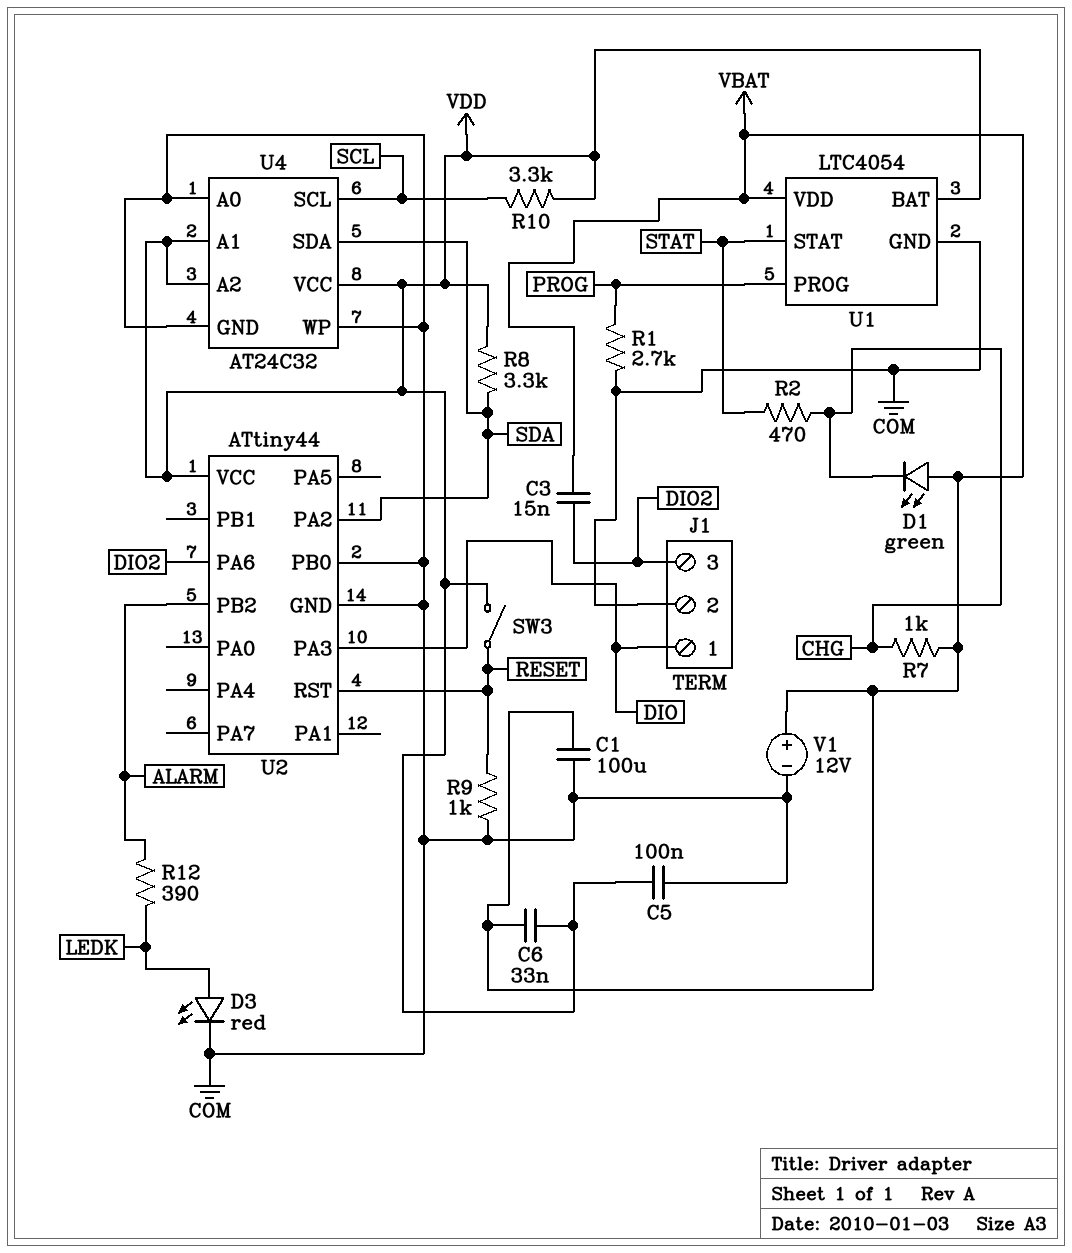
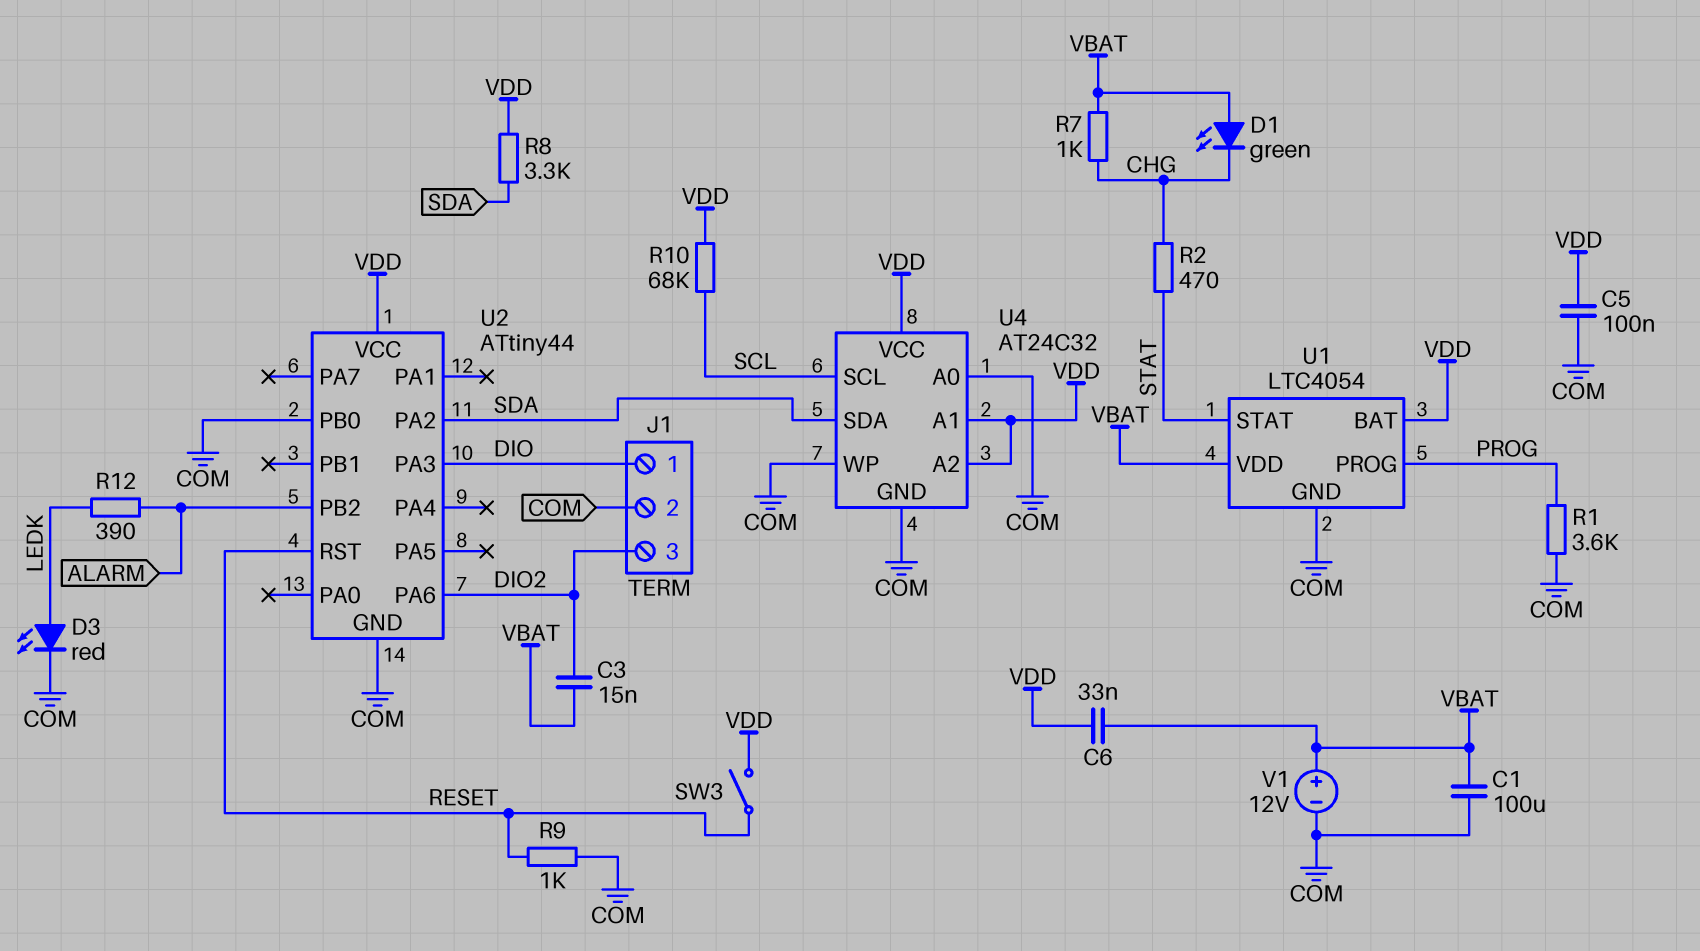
R1: 2.7k (COM, PROG) -> 3.6k (COM, PROG)
R10: 3.3k (SCL, VDD) -> 68k (SCL, VDD)

